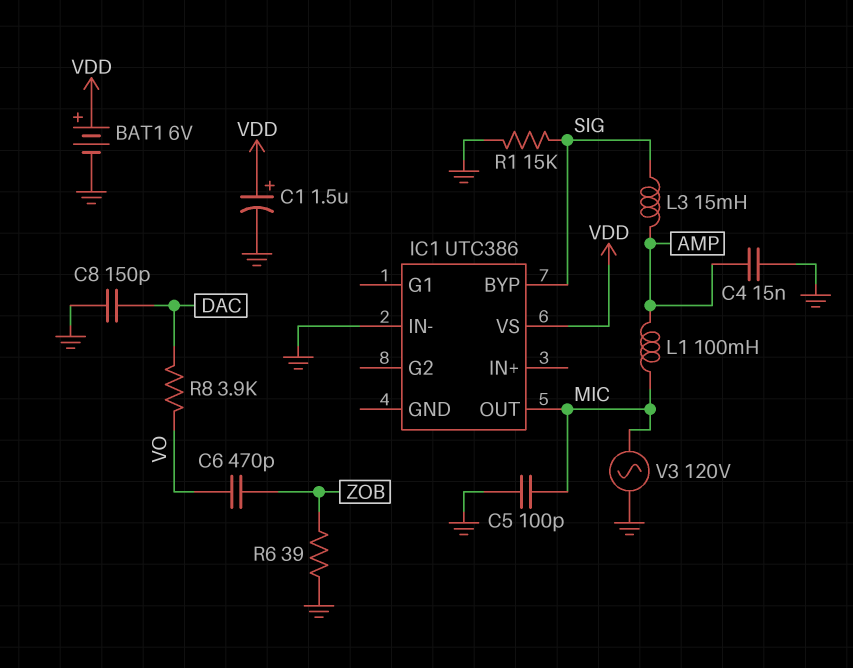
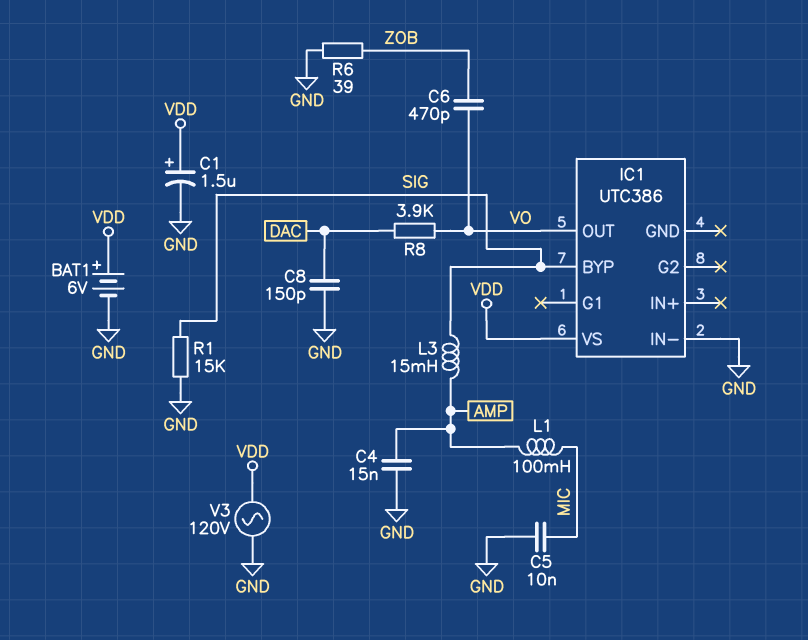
C5: 100pF (GND, MIC) -> 10nF (GND, MIC)
IC1 pin OUT: MIC -> VO
V3: AC 120V (GND, MIC) -> AC 120V (GND, VDD)

